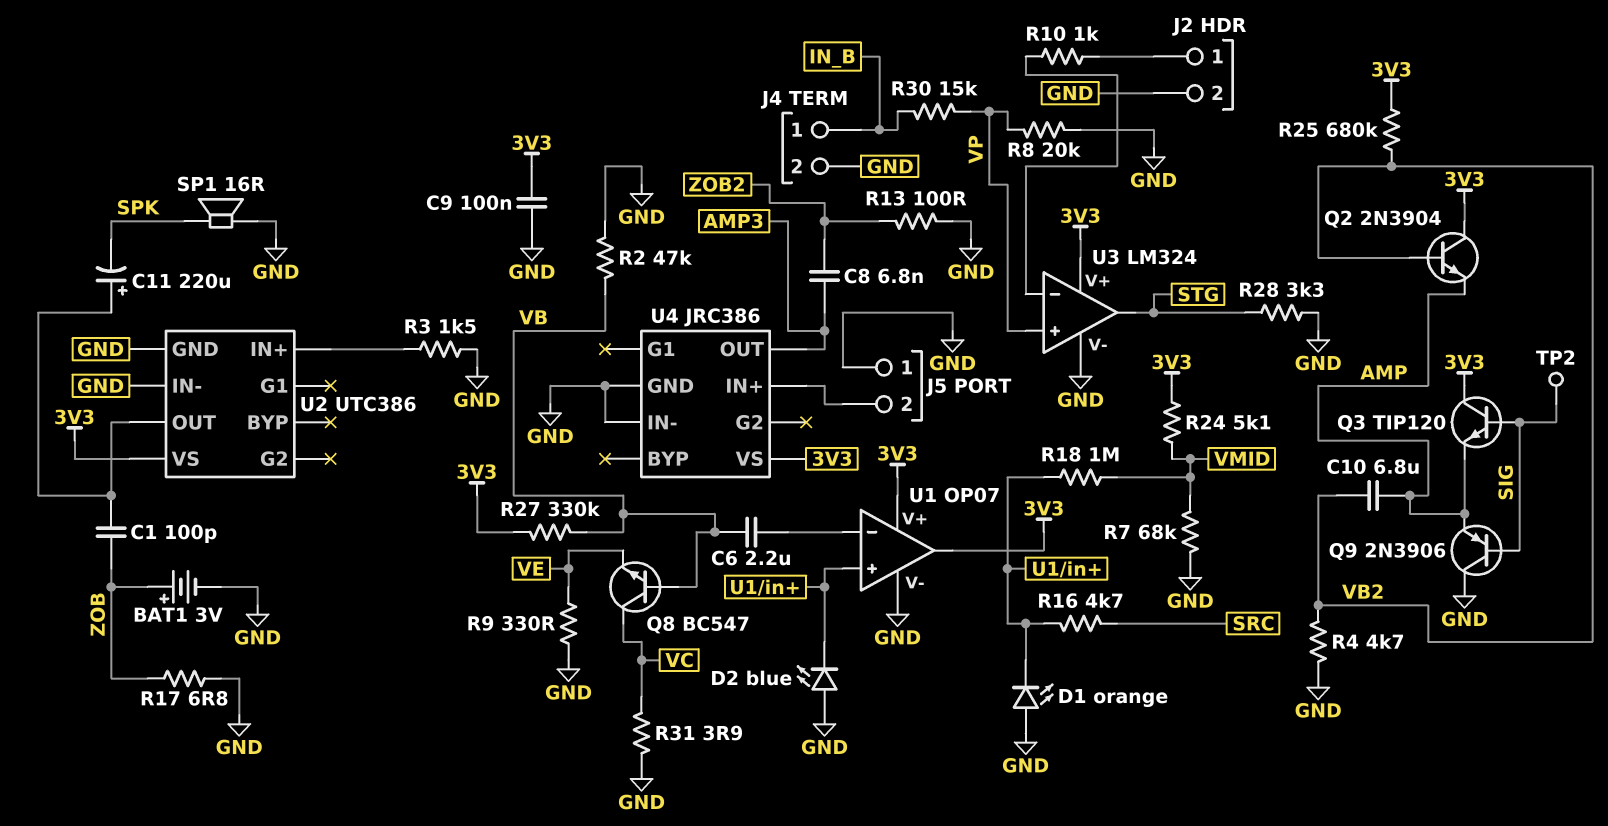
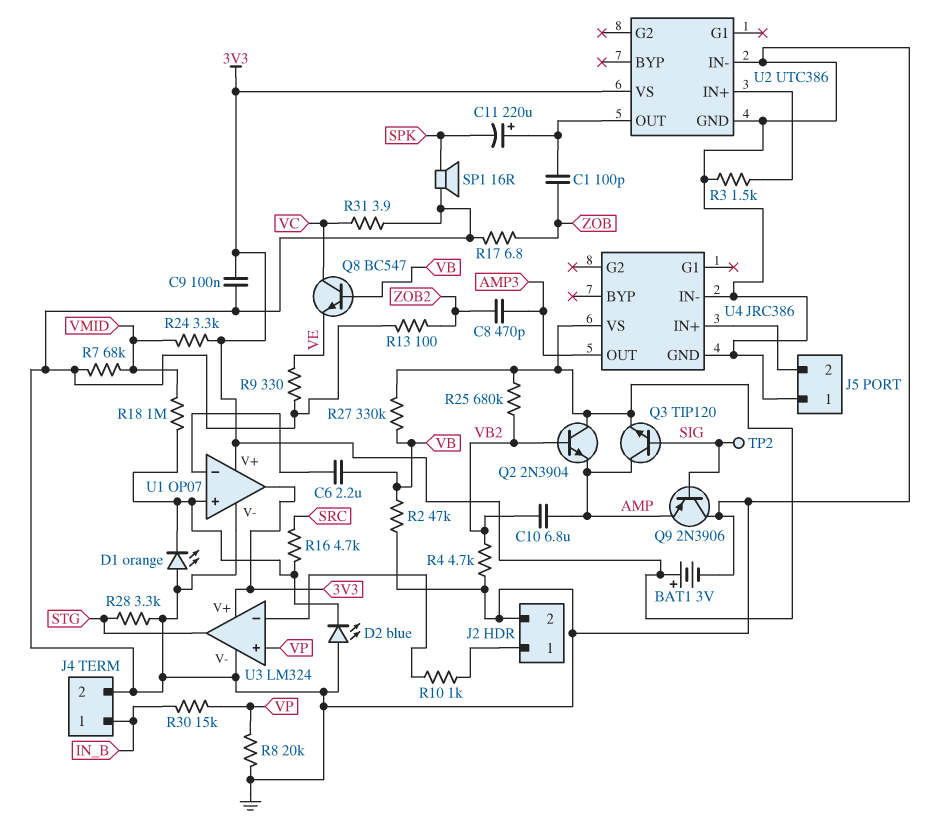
BAT1: 3V (plus ZOB, minus GND) -> 3V (plus 3V3, minus GND)
C8: 6.8nF (AMP3, ZOB2) -> 470pF (AMP3, ZOB2)
Q3: NPN TIP120 (B SIG, C 3V3, E AMP) -> NPN TIP120 (B SIG, C AMP, E 3V3)
R24: 5.1k (3V3, VMID) -> 3.3k (3V3, VMID)

